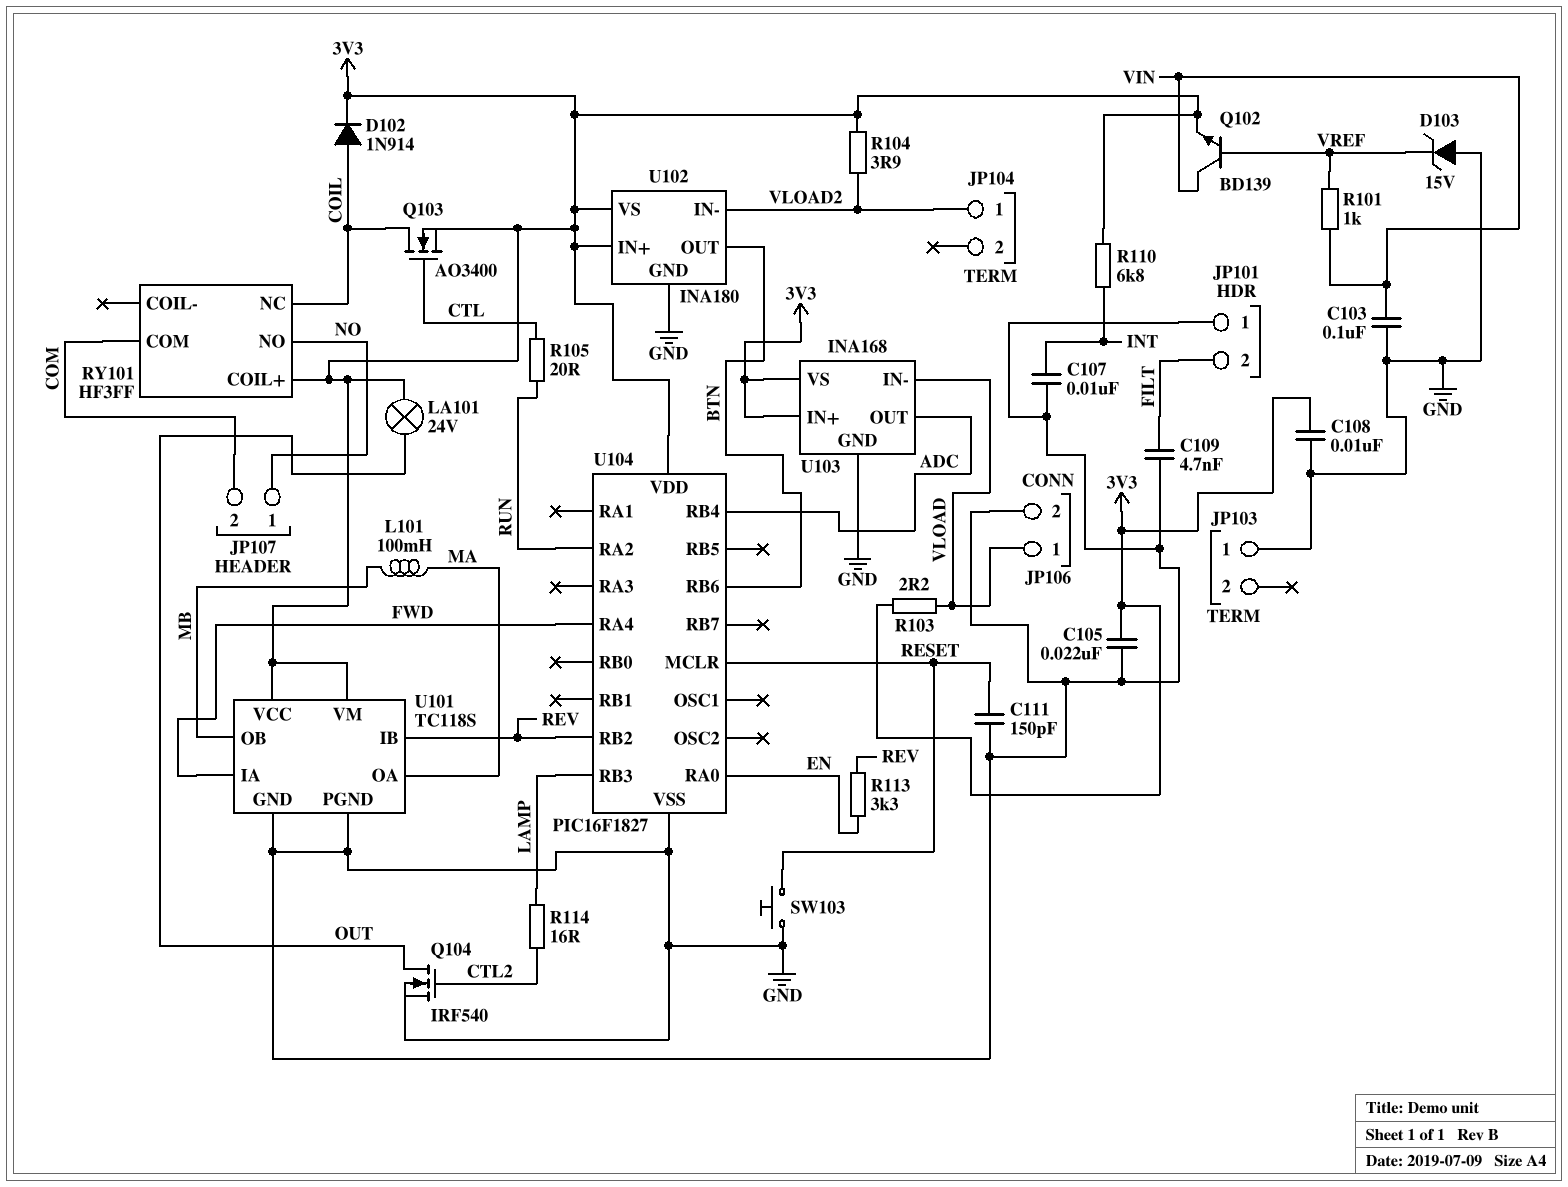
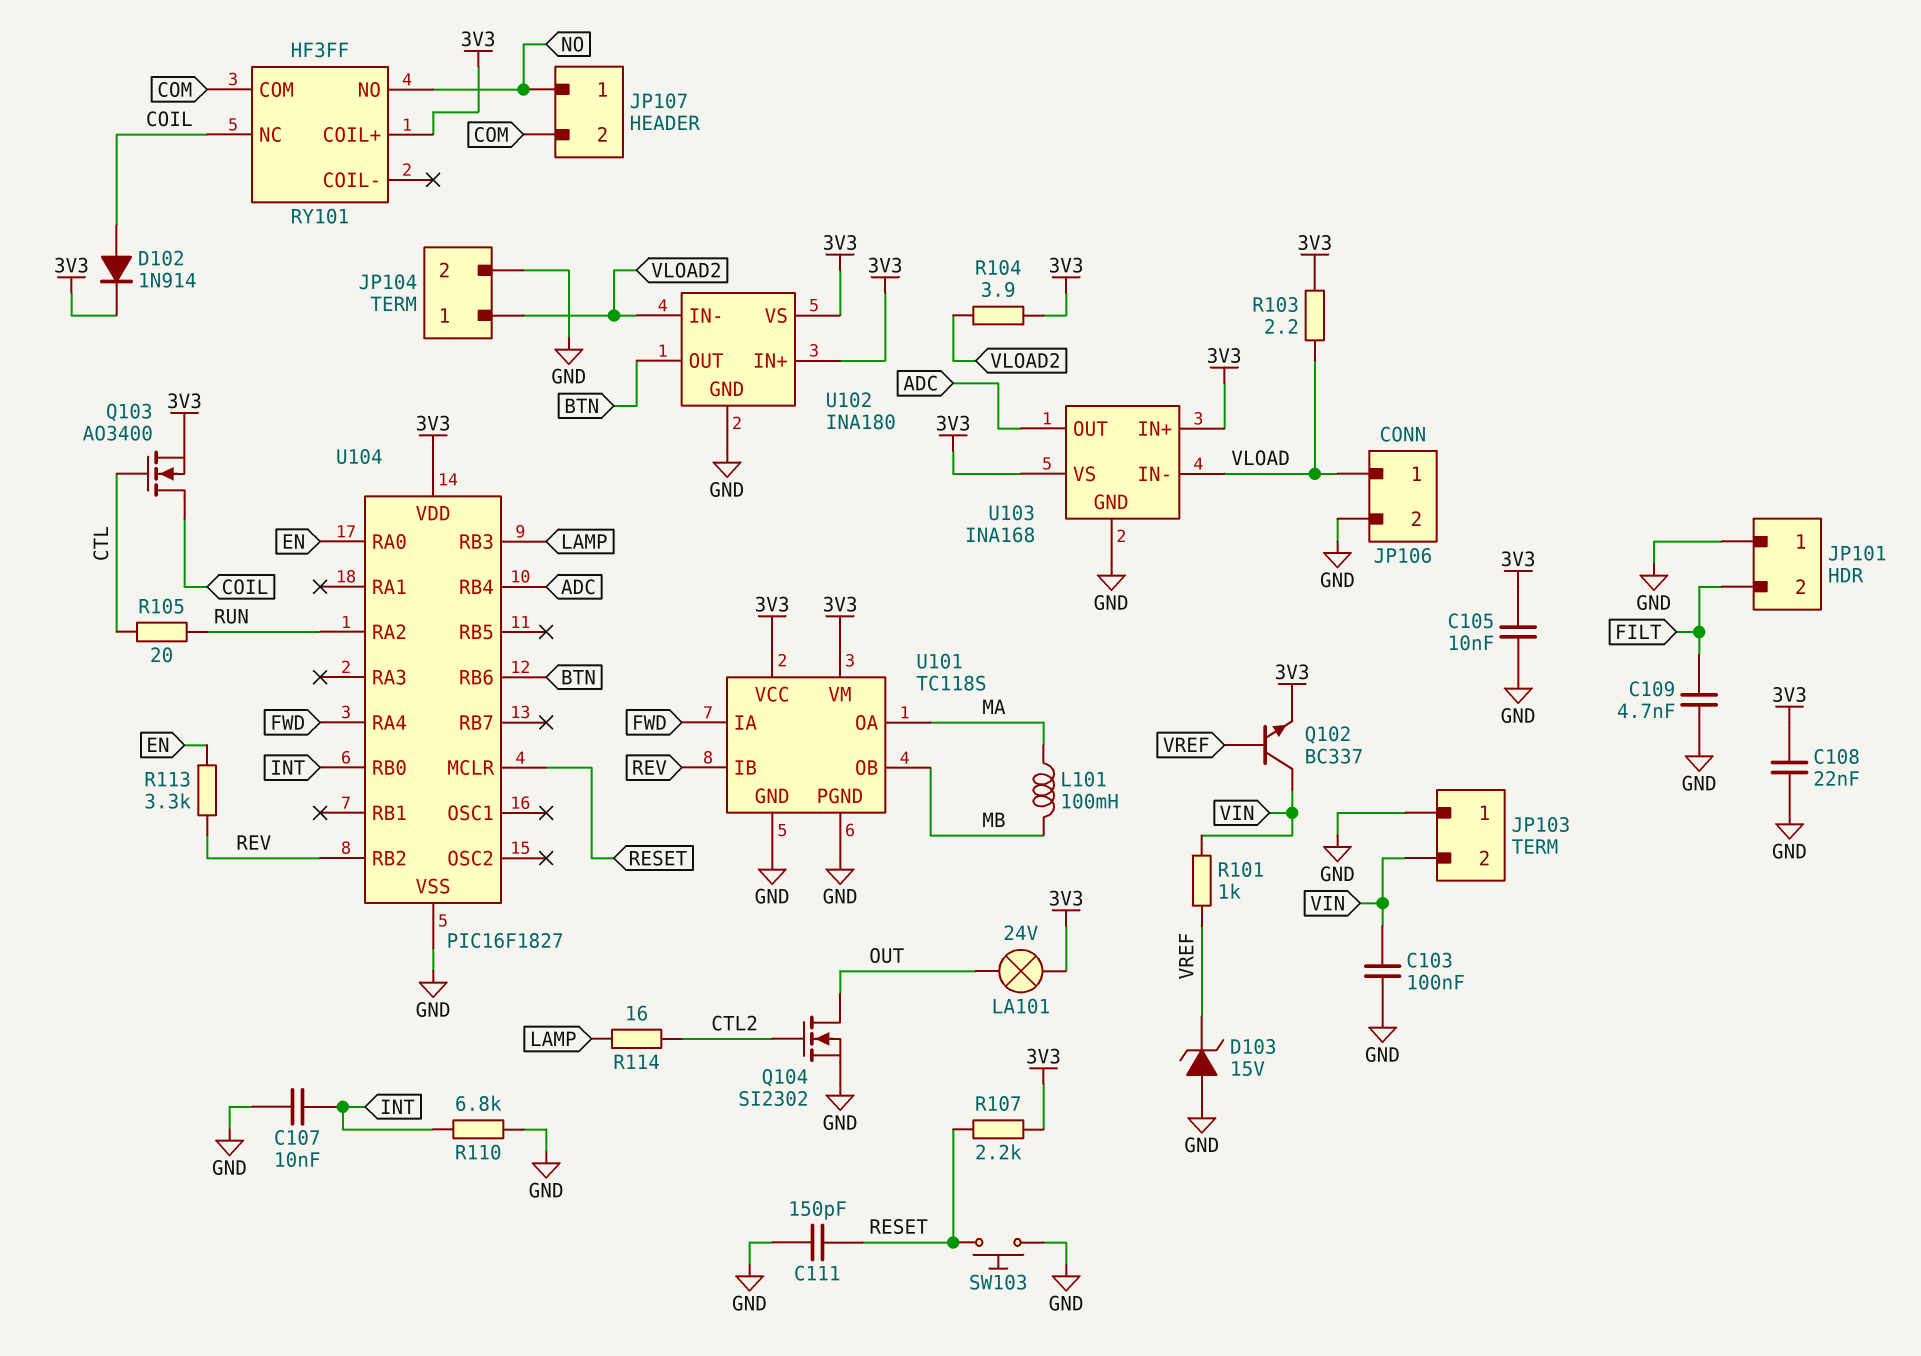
C105: 22nF (3V3, GND) -> 10nF (3V3, GND)
C108: 10nF (3V3, GND) -> 22nF (3V3, GND)
JP103 pin 2: none -> VIN
JP104 pin 2: none -> GND
Q102: NPN BD139 (B VREF, C VIN, E 3V3) -> NPN BC337 (B VREF, C VIN, E 3V3)
Q104: NMOS IRF540 (G CTL2, D OUT, S GND) -> NMOS SI2302 (G CTL2, D OUT, S GND)
R107: none -> 2.2k (3V3, RESET)
R110: 6.8k (3V3, INT) -> 6.8k (GND, INT)
U104 pin RB0: none -> INT

